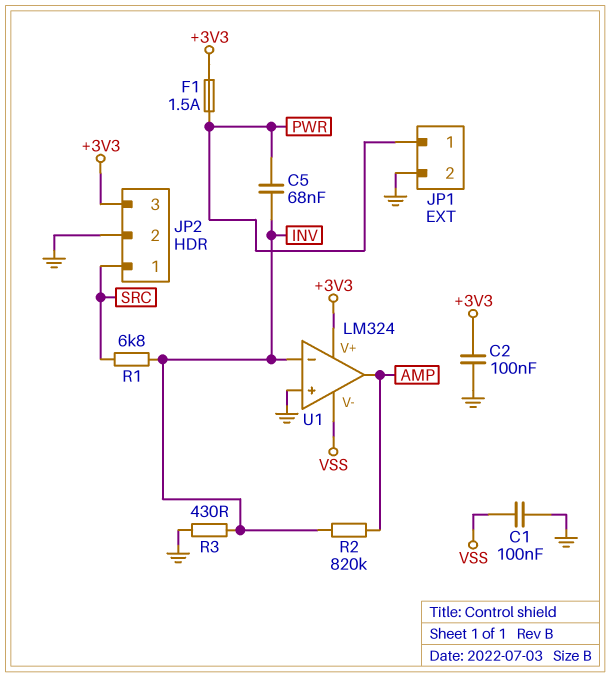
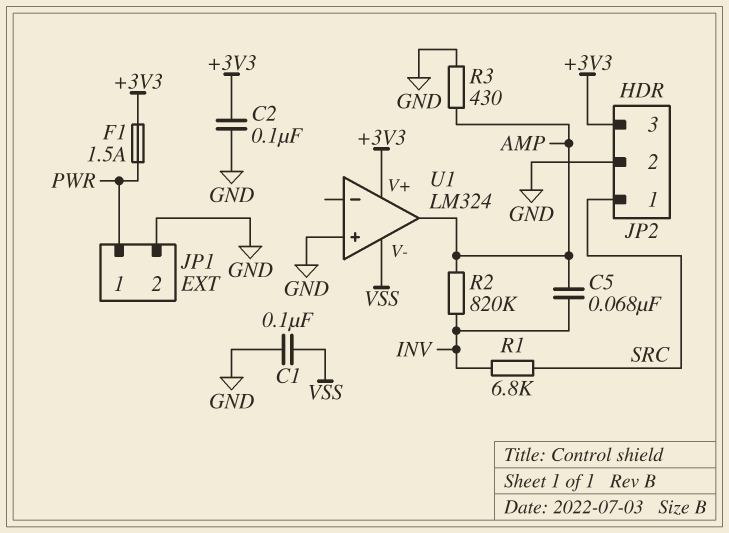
C5: 68nF (INV, PWR) -> 68nF (AMP, INV)
R3: 430 (GND, INV) -> 430 (AMP, GND)
U1 pin in-: INV -> none

